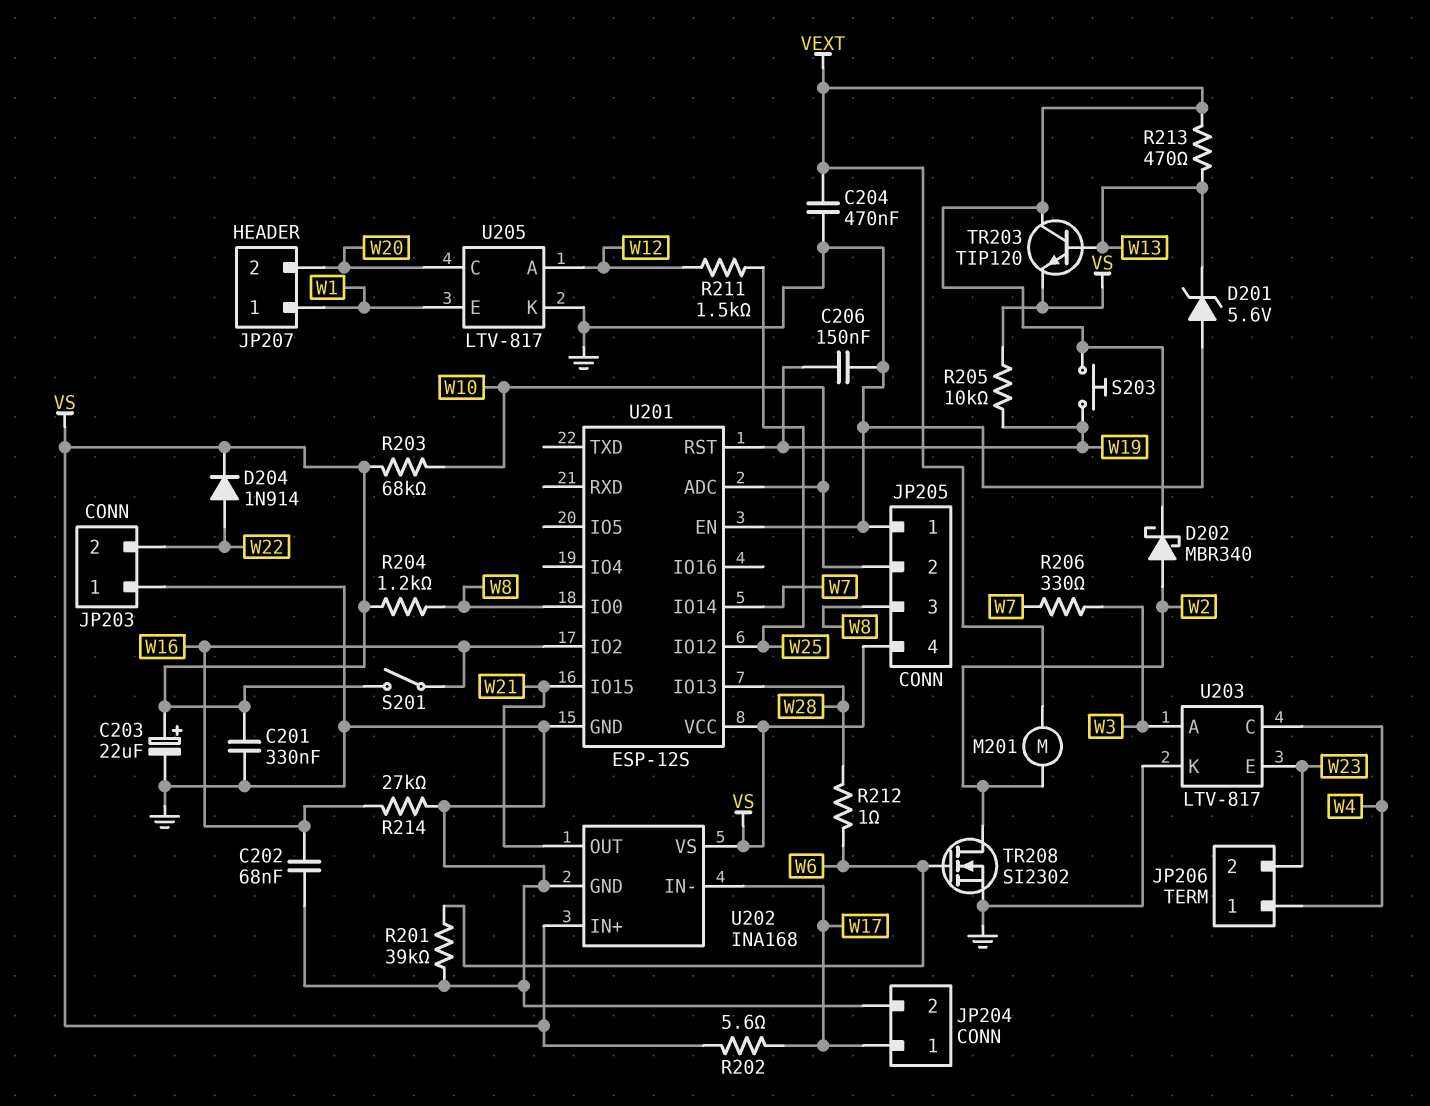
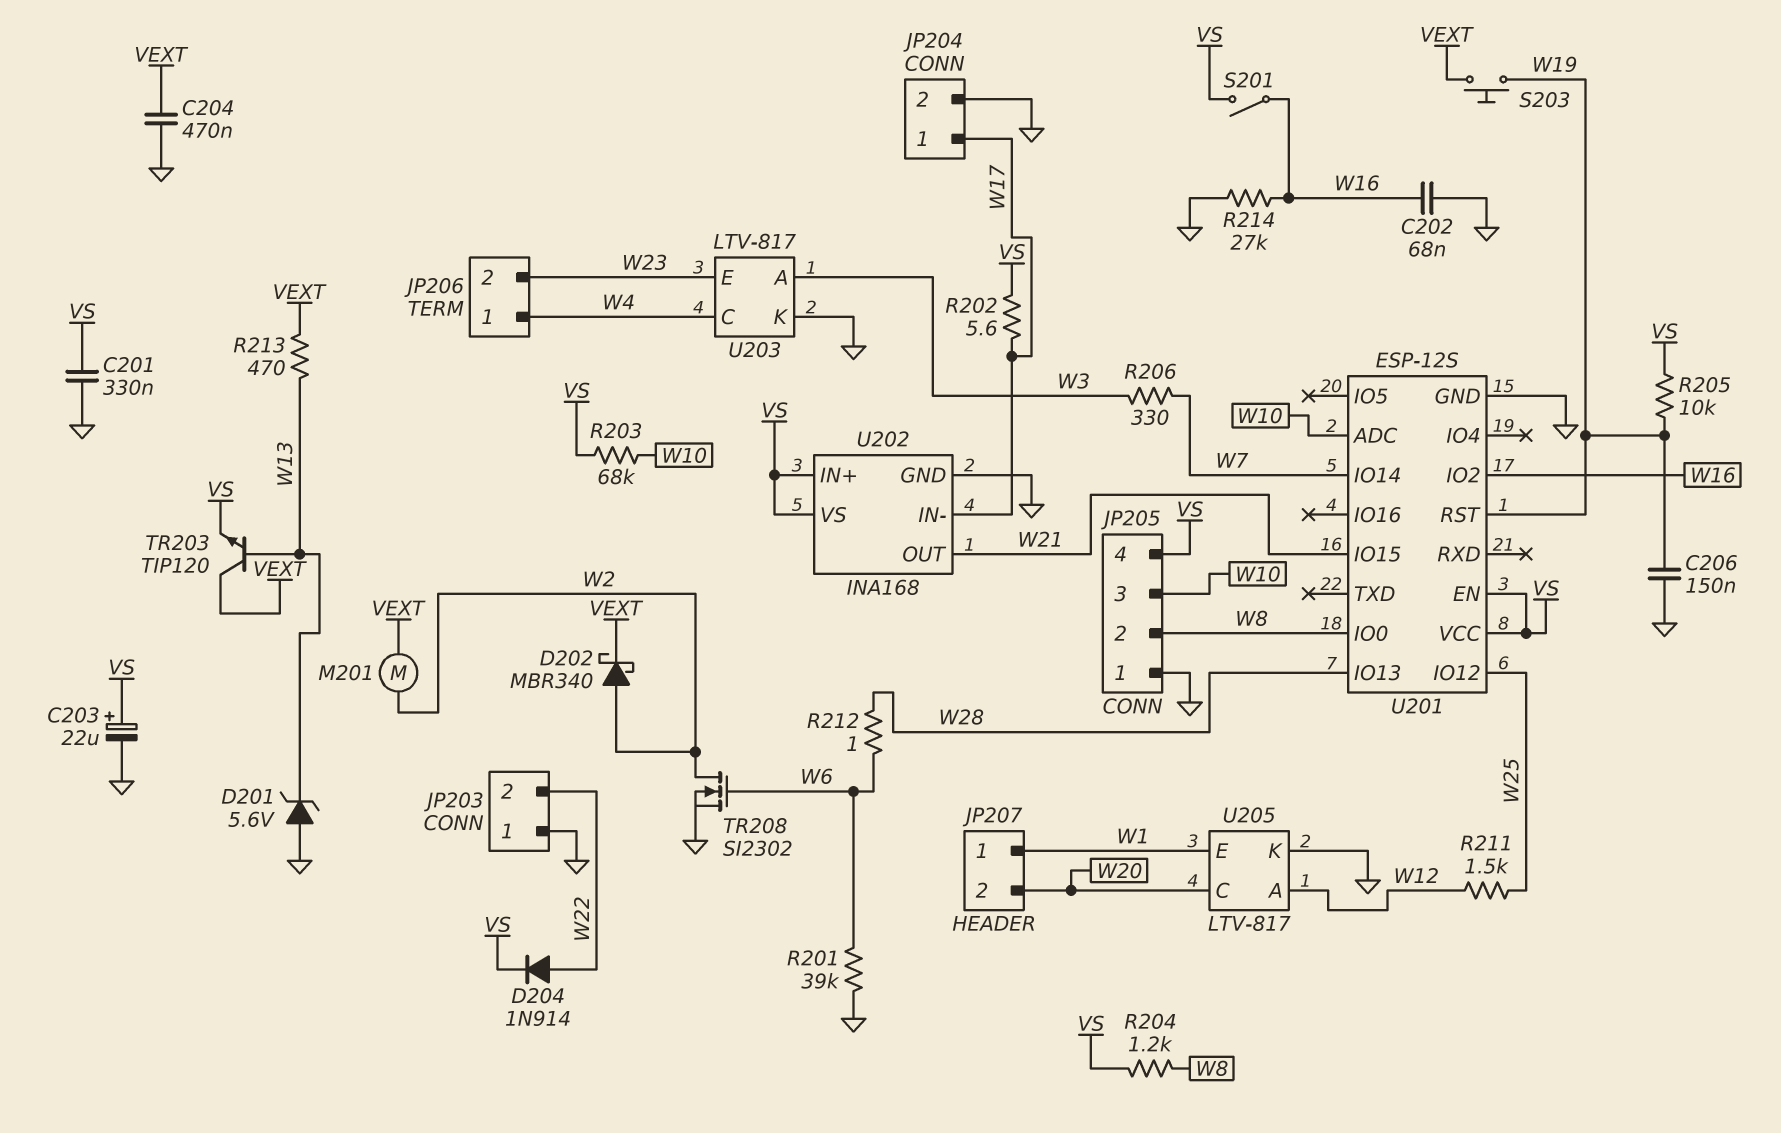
JP205 pin 2: W10 -> W8
JP205 pin 3: W8 -> W10
U201 pin EN: GND -> VS

